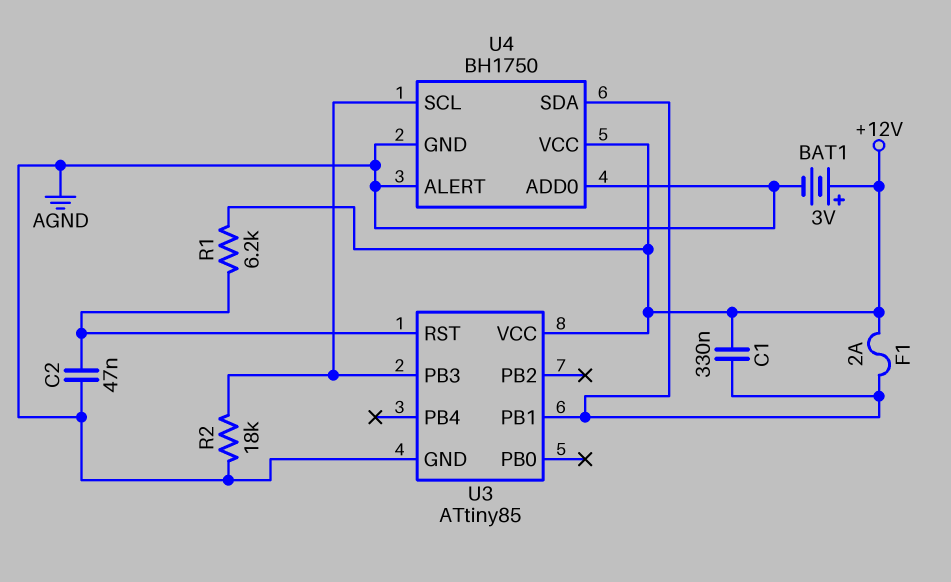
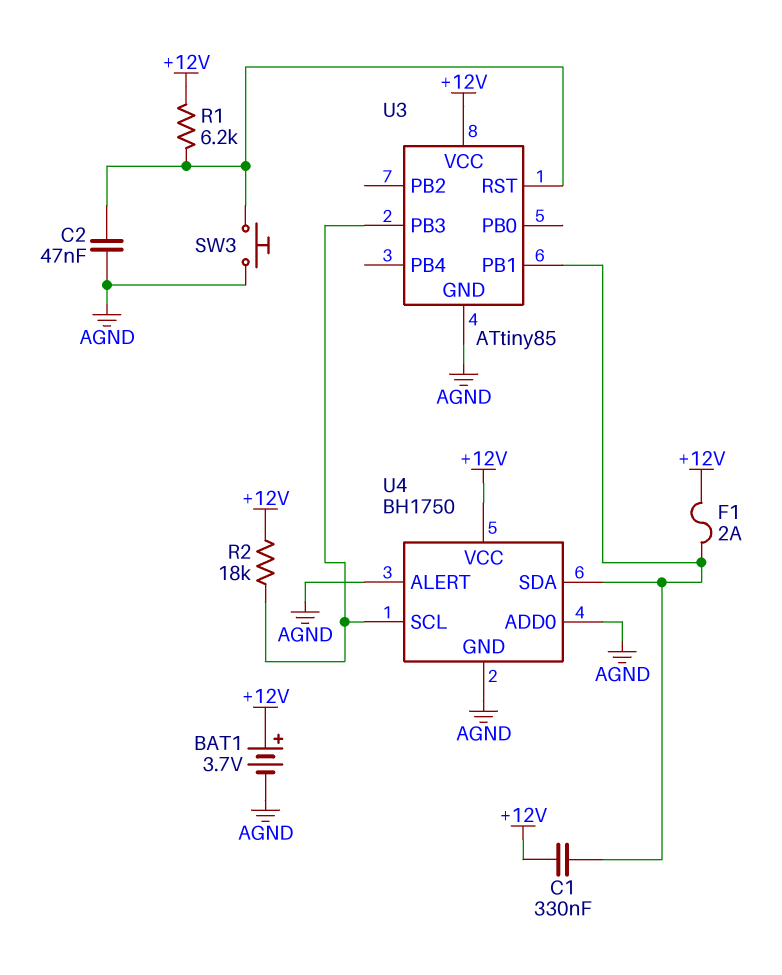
BAT1: 3V (plus +12V, minus AGND) -> 3.7V (plus +12V, minus AGND)
R2: 18k (AGND, U3/PB3) -> 18k (+12V, U3/PB3)
SW3: none -> button (AGND, U3/RST)

